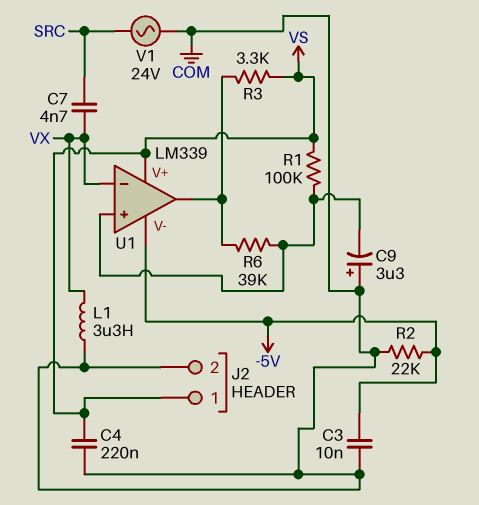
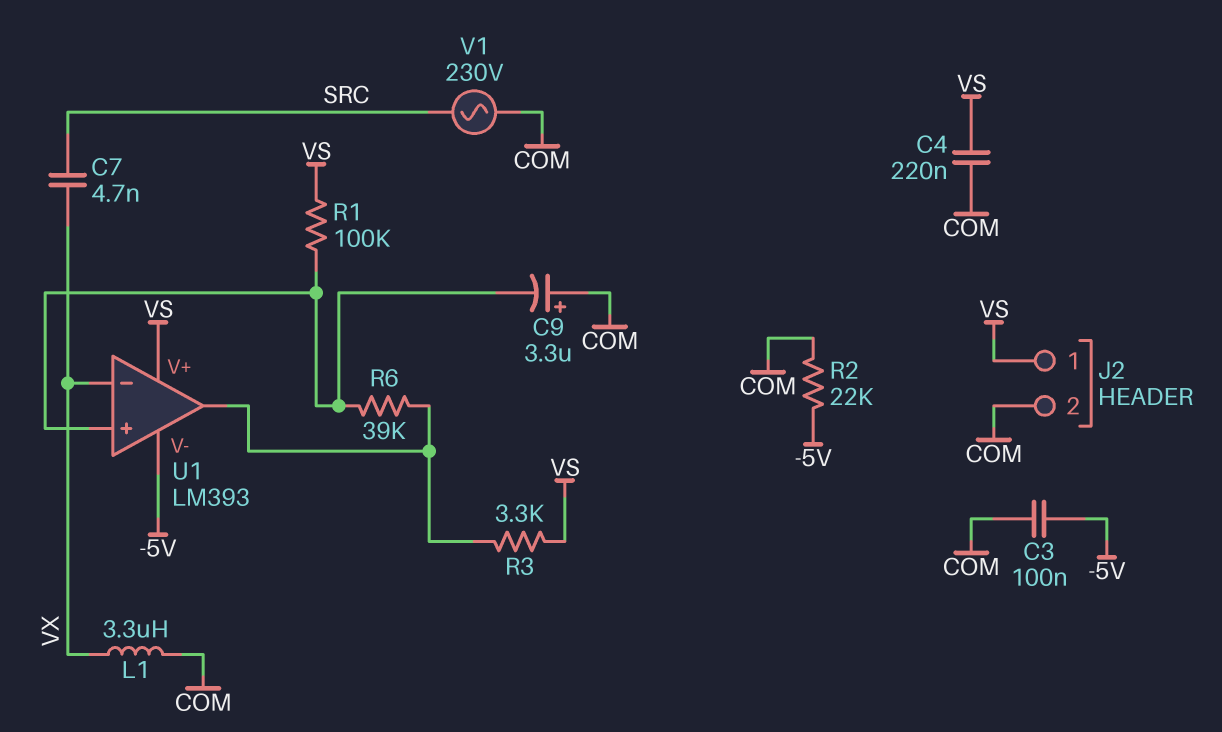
C3: 10nF (-5V, COM) -> 100nF (-5V, COM)
U1: LM339 -> LM393
V1: AC 24V (COM, SRC) -> AC 230V (COM, SRC)

